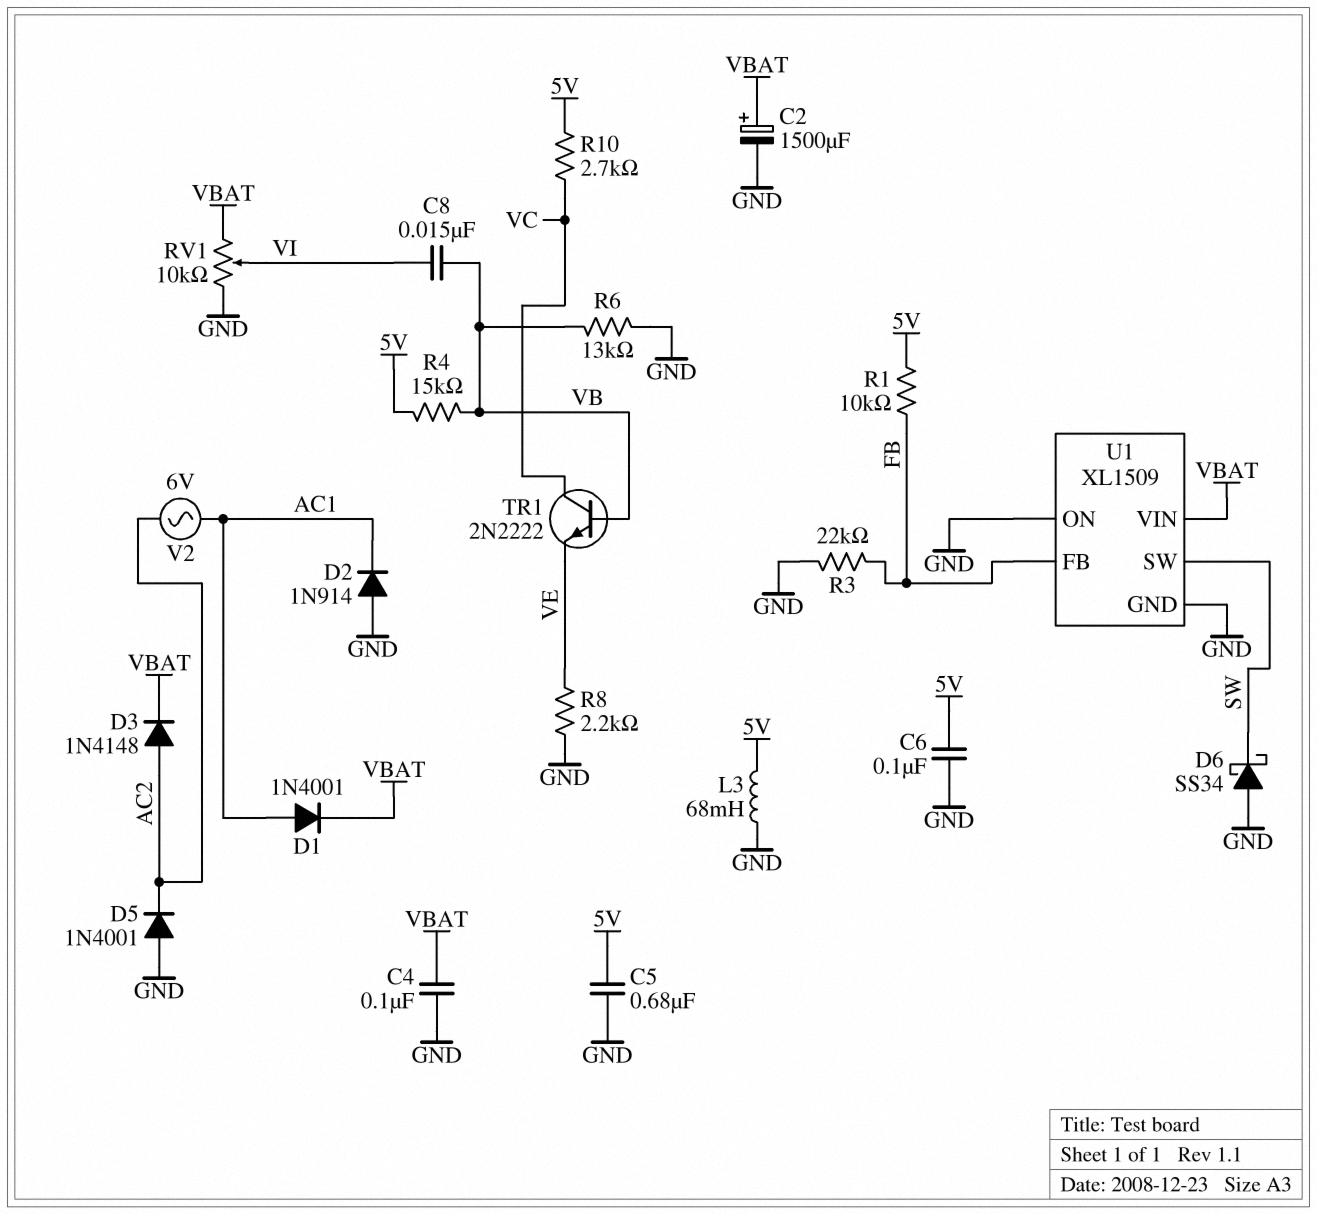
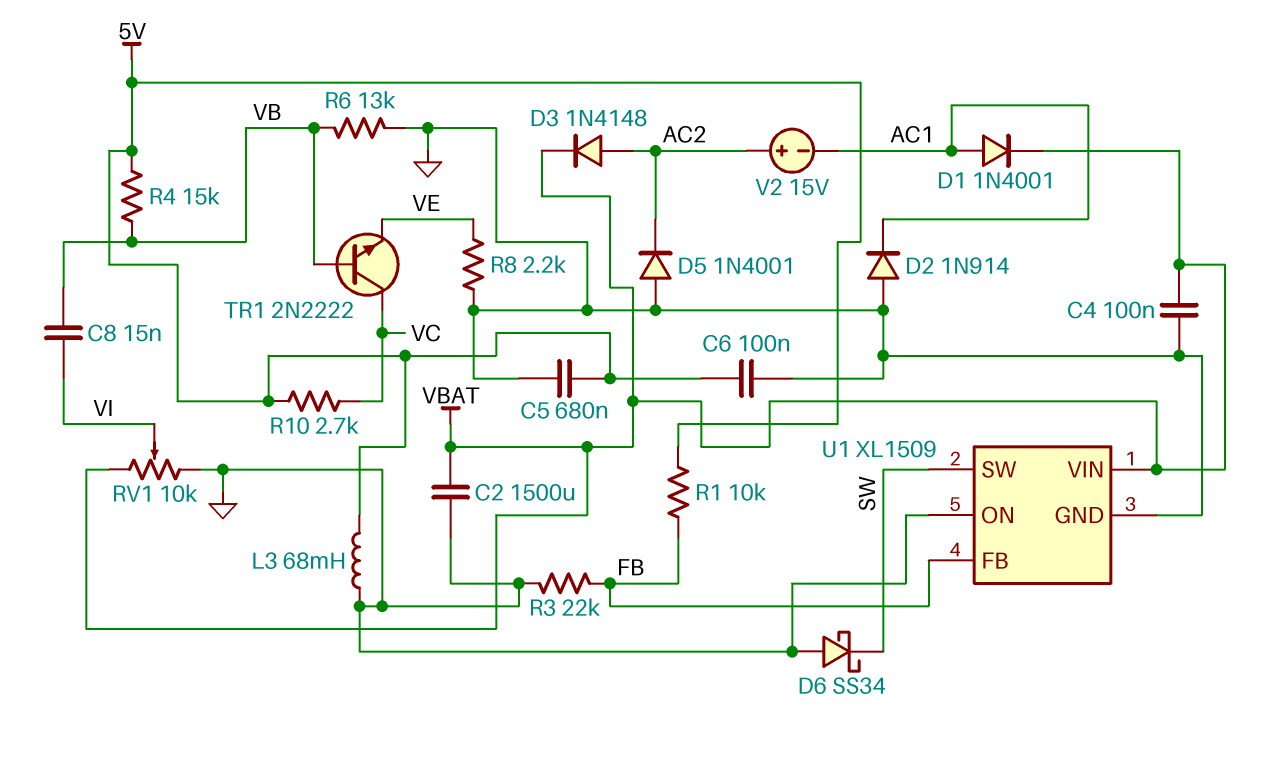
C2: 1500uF (plus VBAT, minus GND) -> 1500uF (GND, VBAT)
V2: AC 6V (AC1, AC2) -> 15V (plus AC2, minus AC1)

